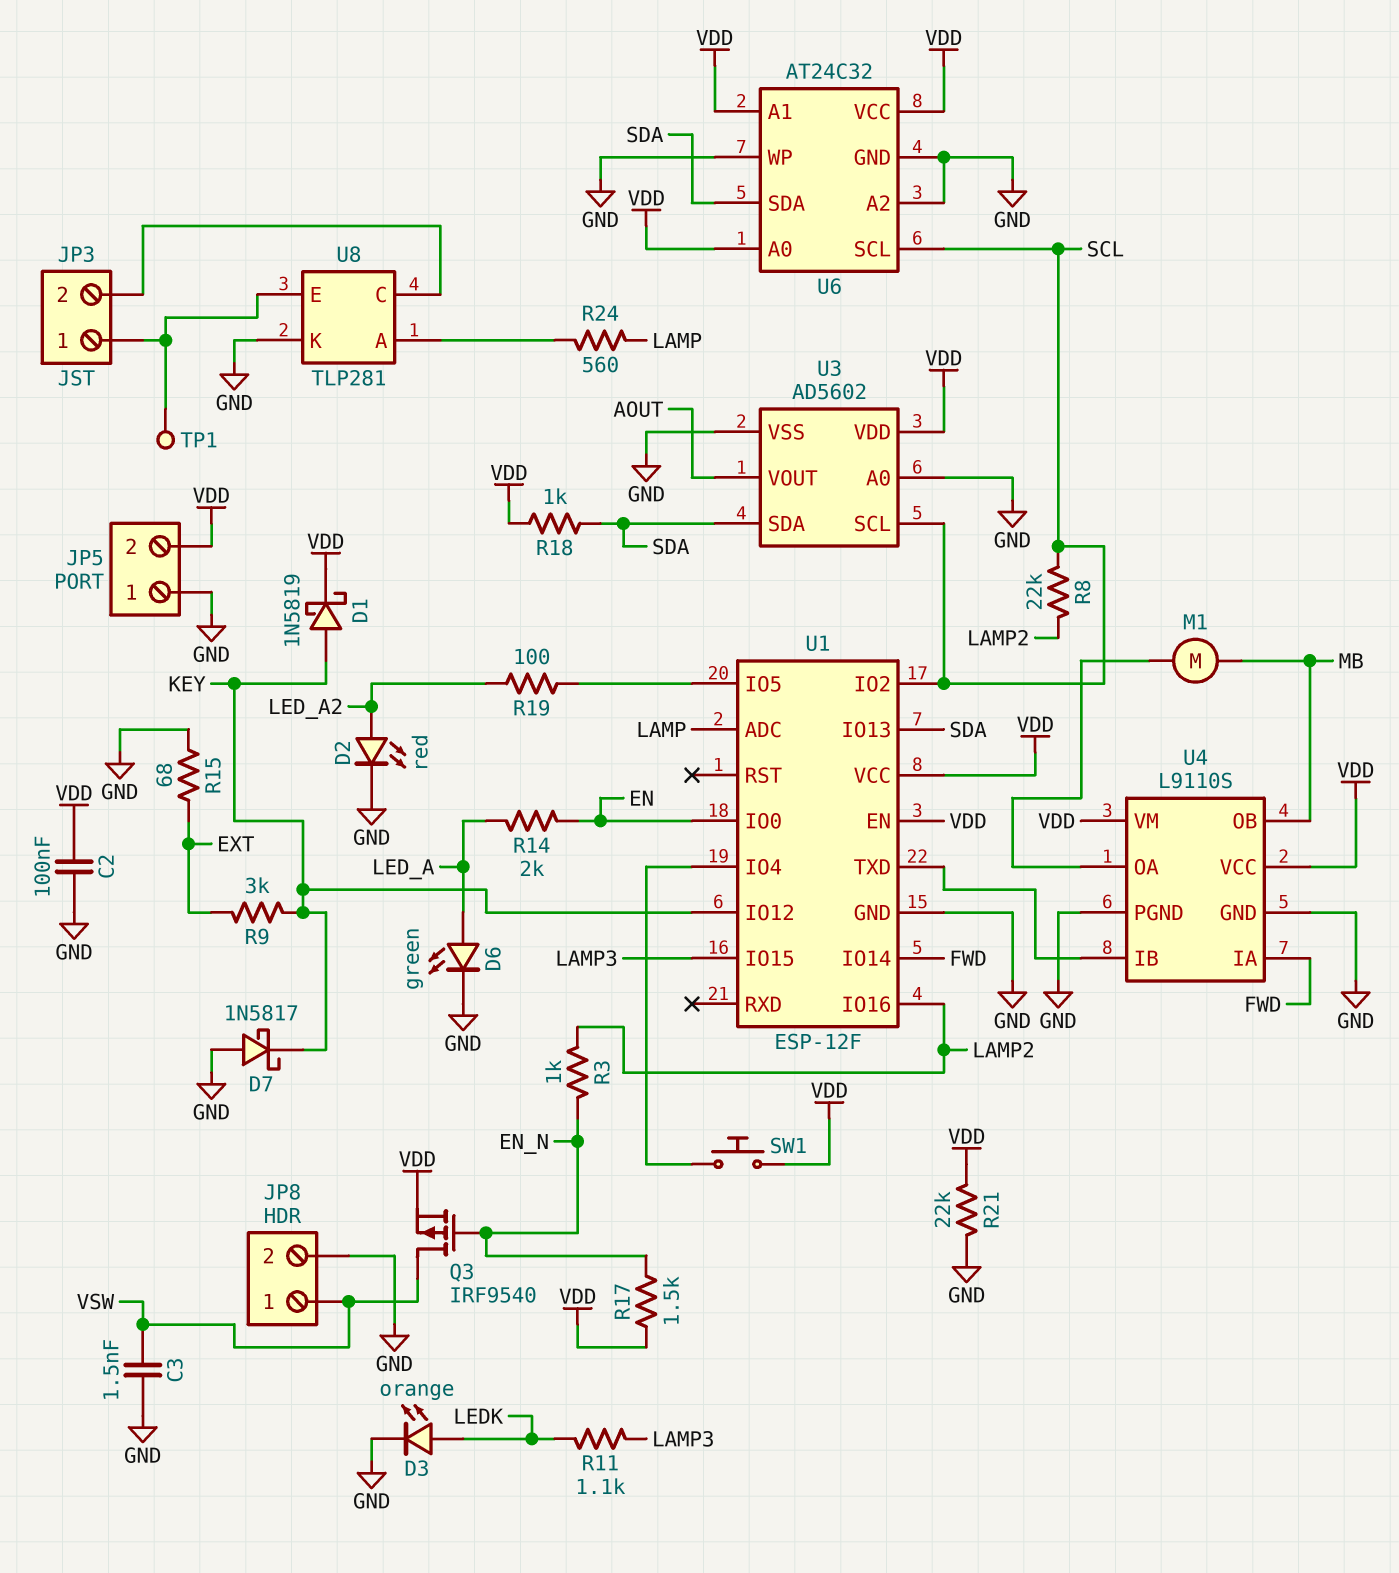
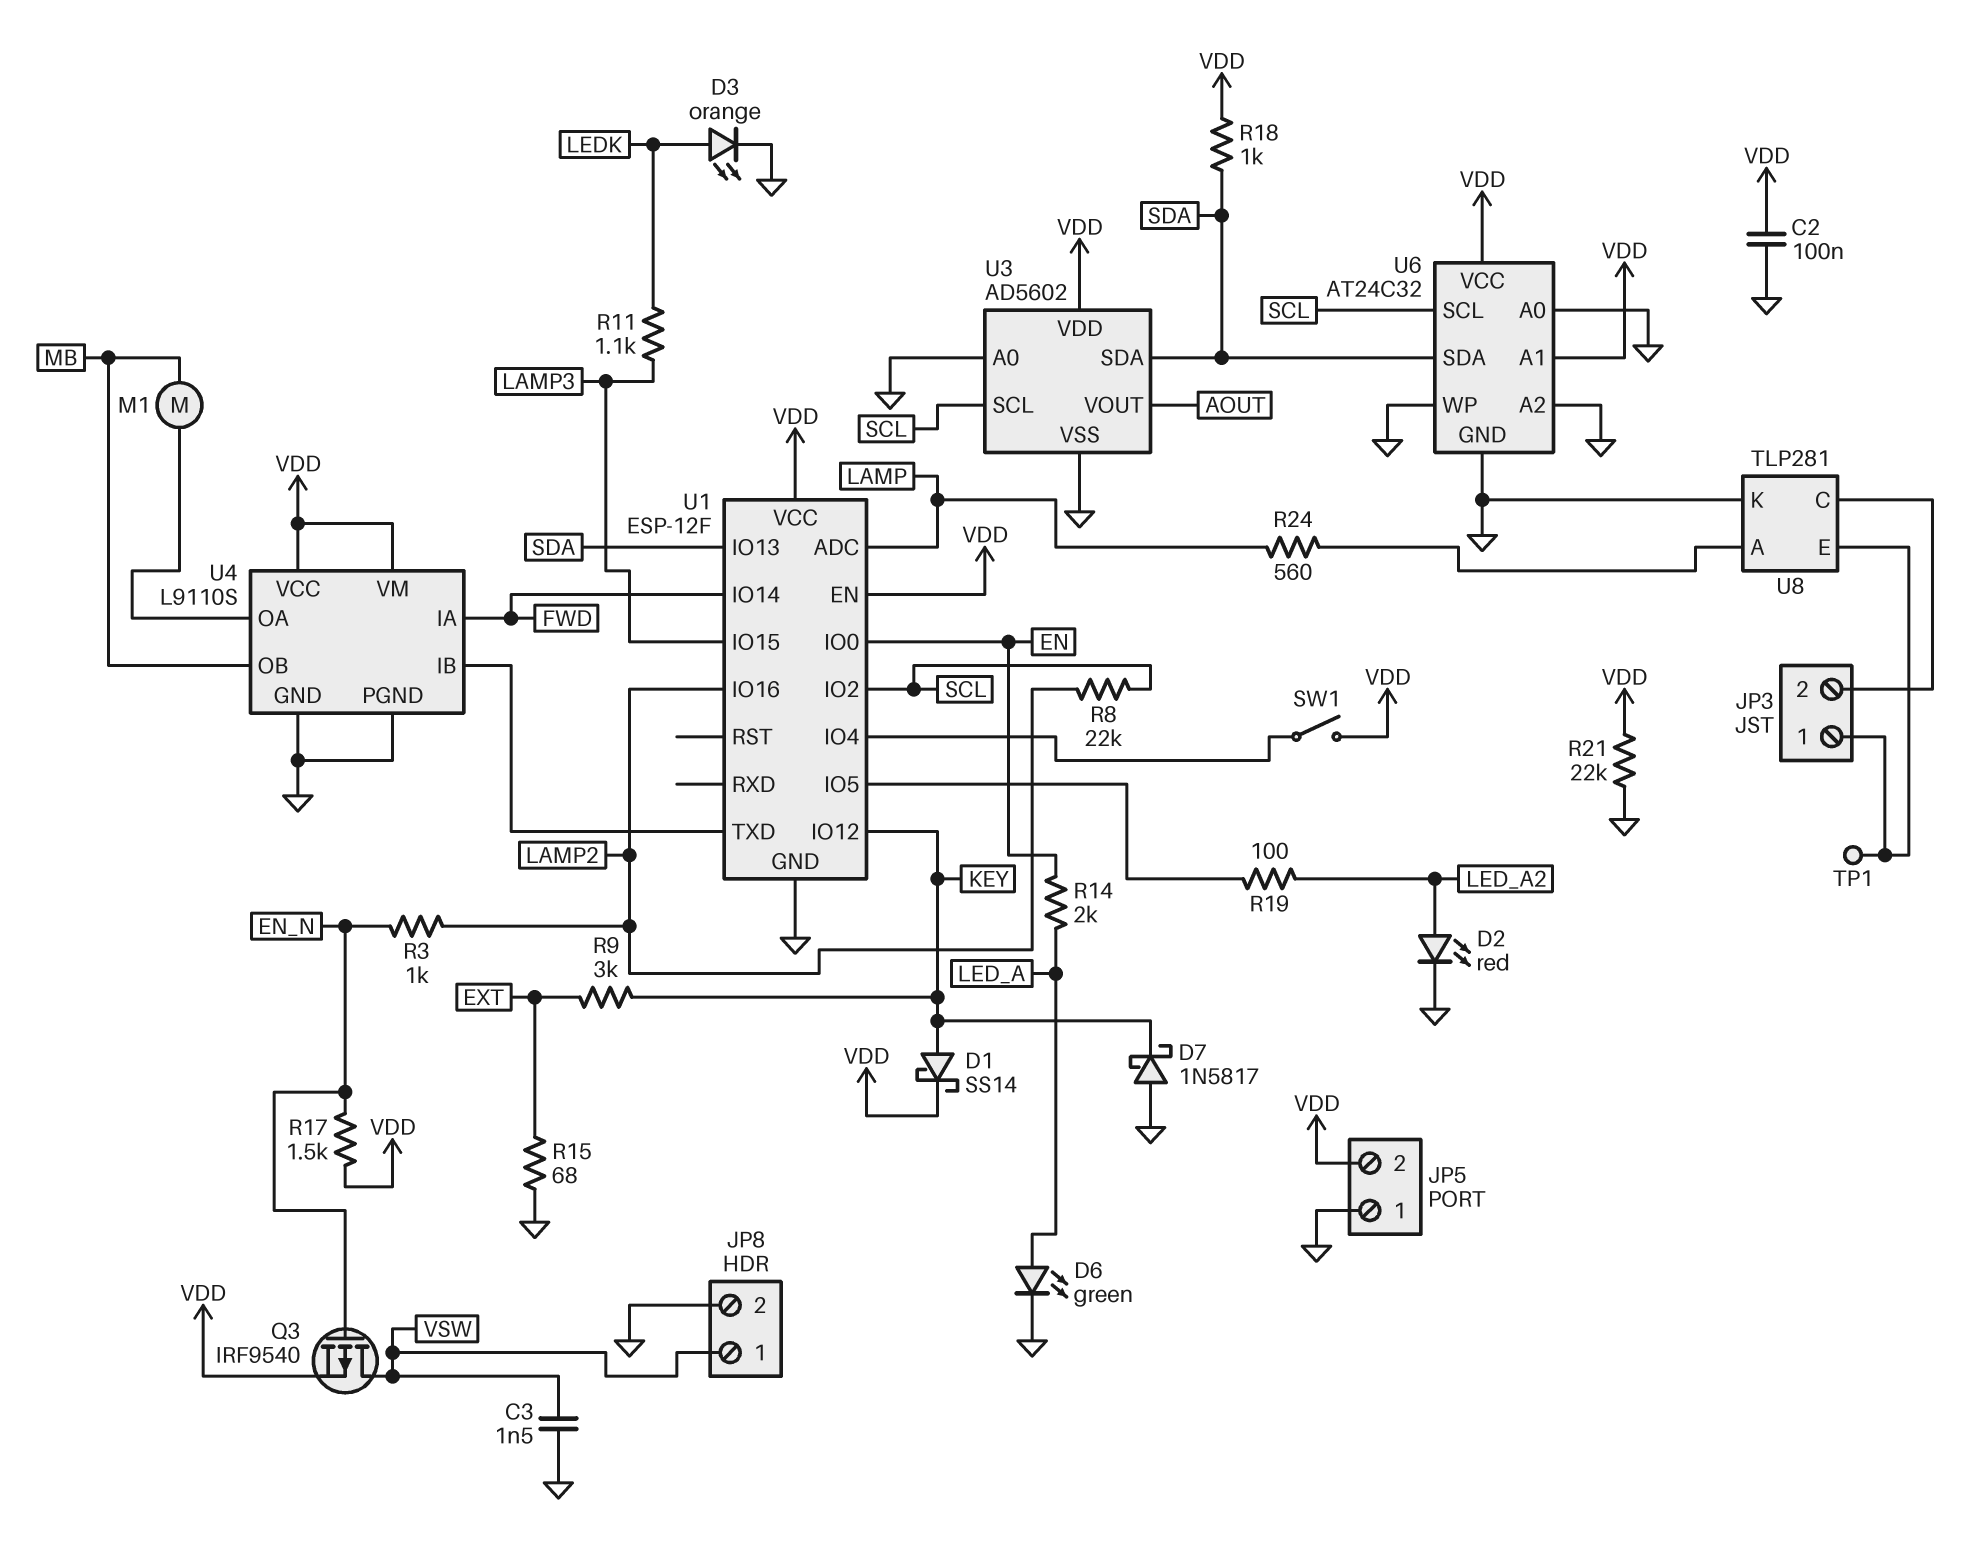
D1: schottky 1N5819 (A KEY, K VDD) -> schottky SS14 (A KEY, K VDD)
SW1: button (U1/IO4, VDD) -> switch (U1/IO4, VDD)
U6 pin A0: VDD -> GND

